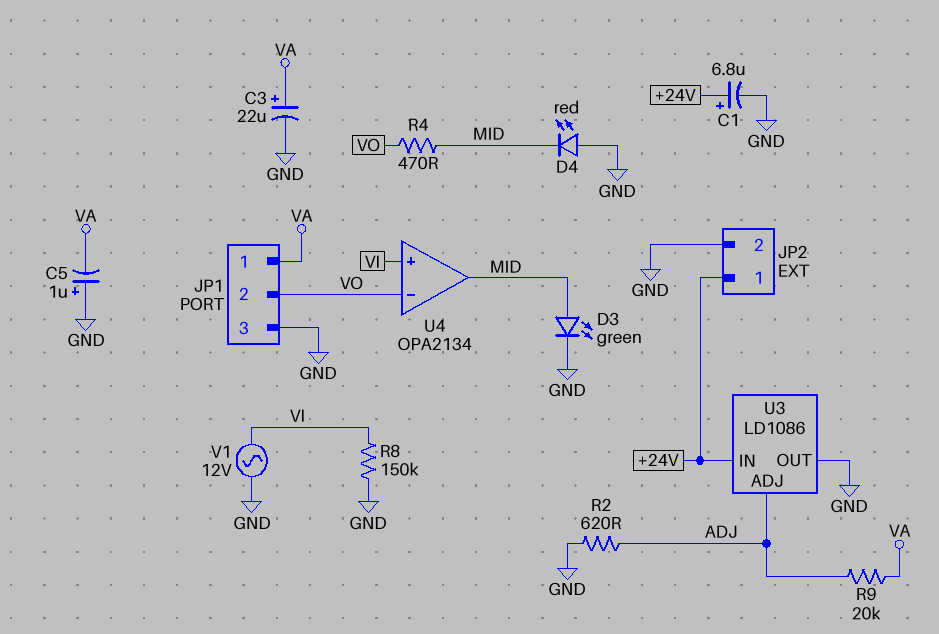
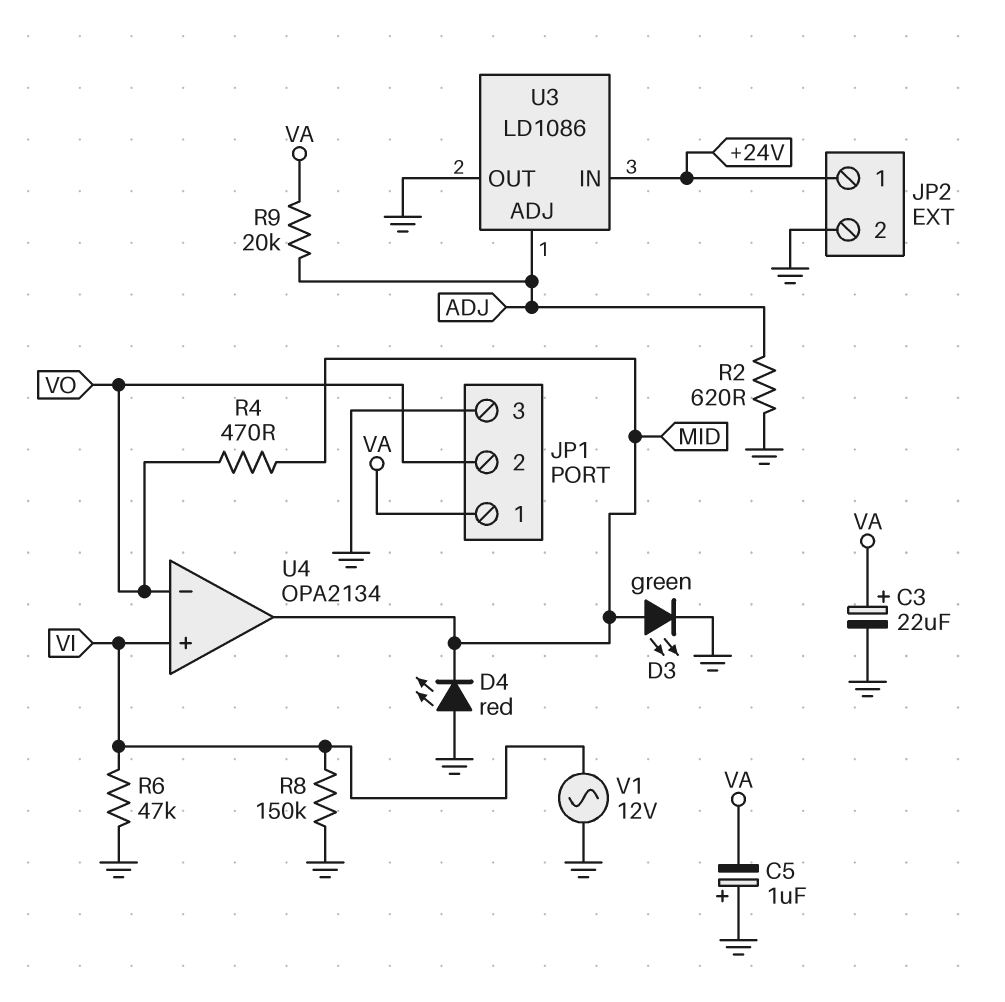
C1: 6.8uF (plus +24V, minus GND) -> none
R6: none -> 47k (GND, VI)

